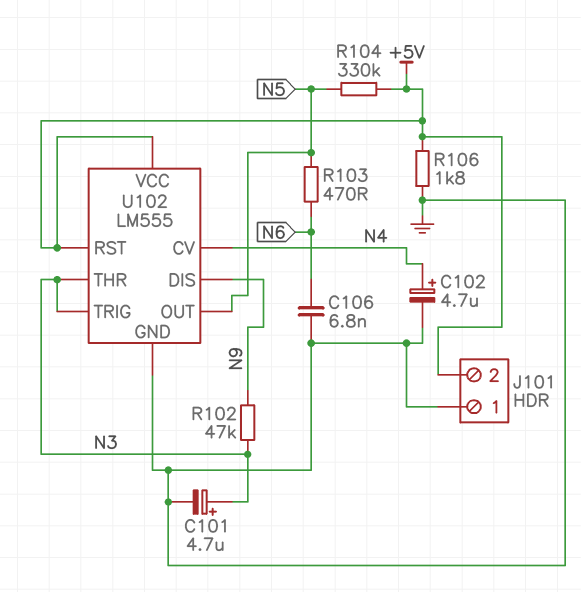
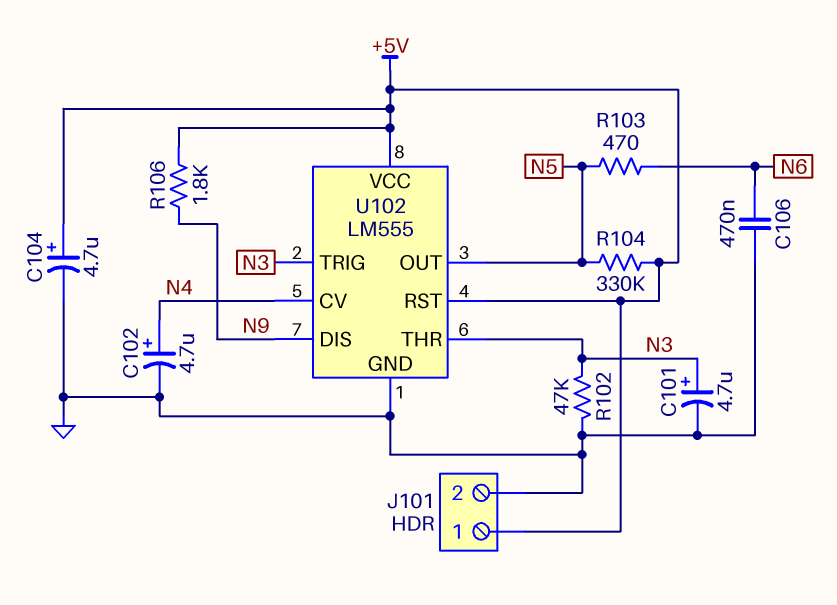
C104: none -> 4.7uF (plus +5V, minus GND)
C106: 6.8nF (GND, N6) -> 470nF (GND, N6)
J101 pin 1: GND -> +5V
J101 pin 2: +5V -> GND
R102: 47k (N3, N9) -> 47k (GND, N3)
R106: 1.8k (+5V, GND) -> 1.8k (+5V, N9)

